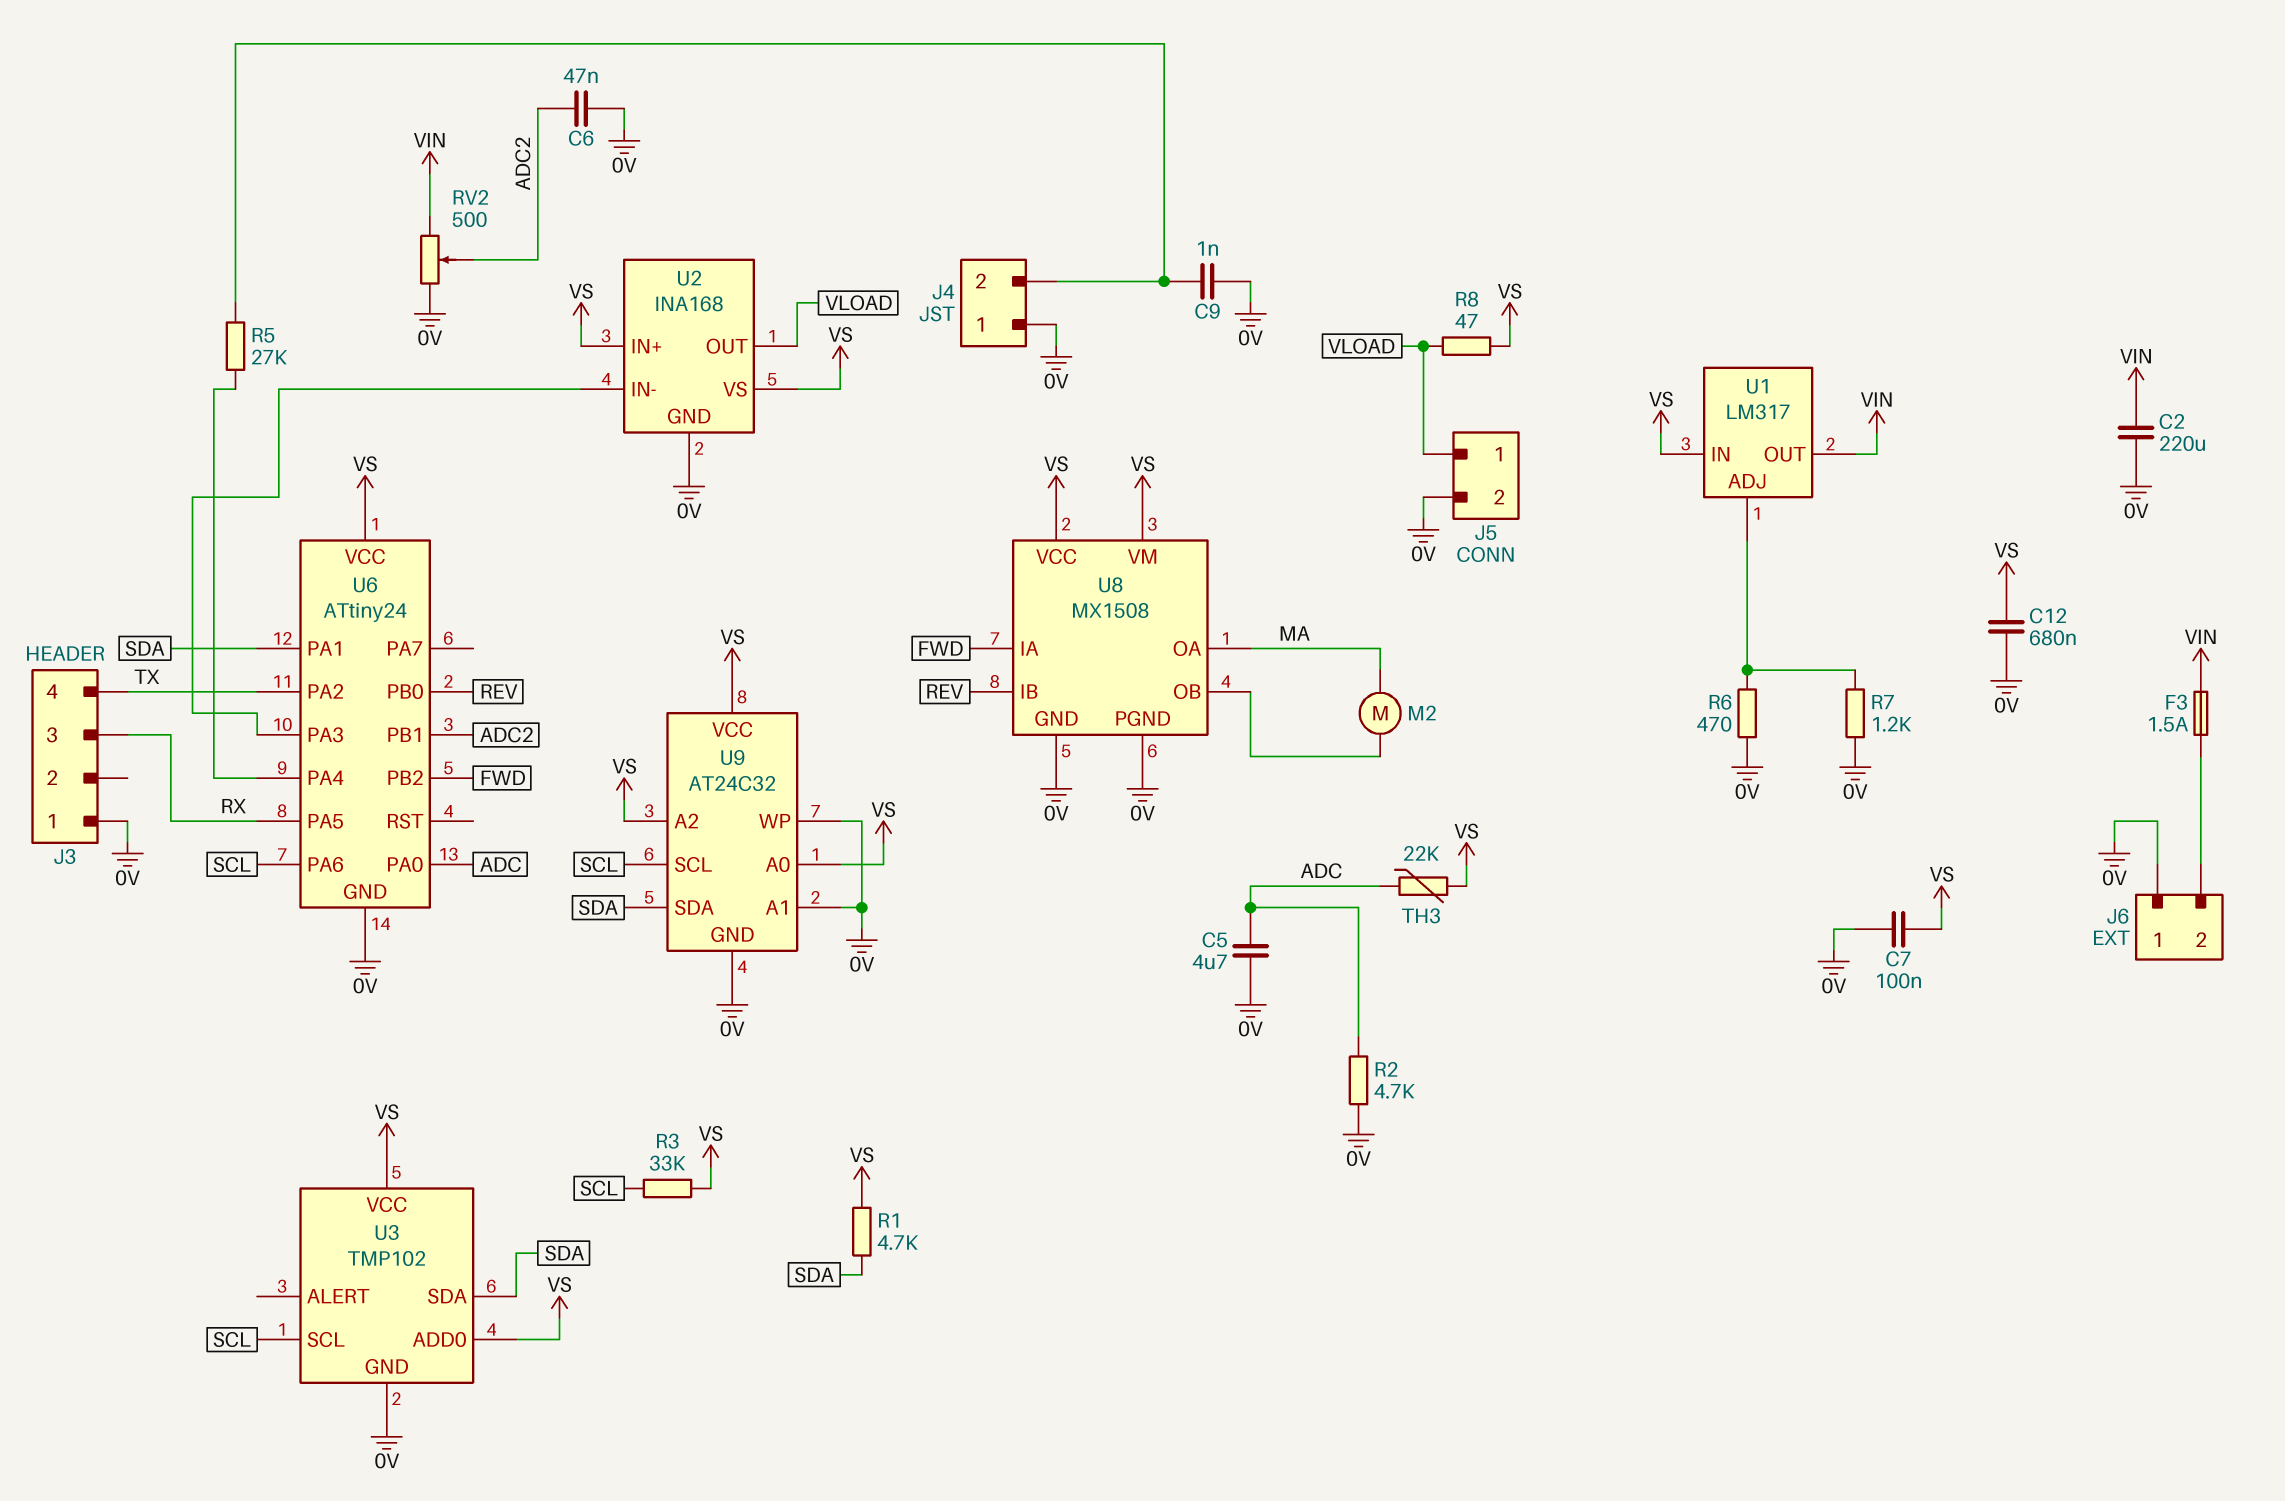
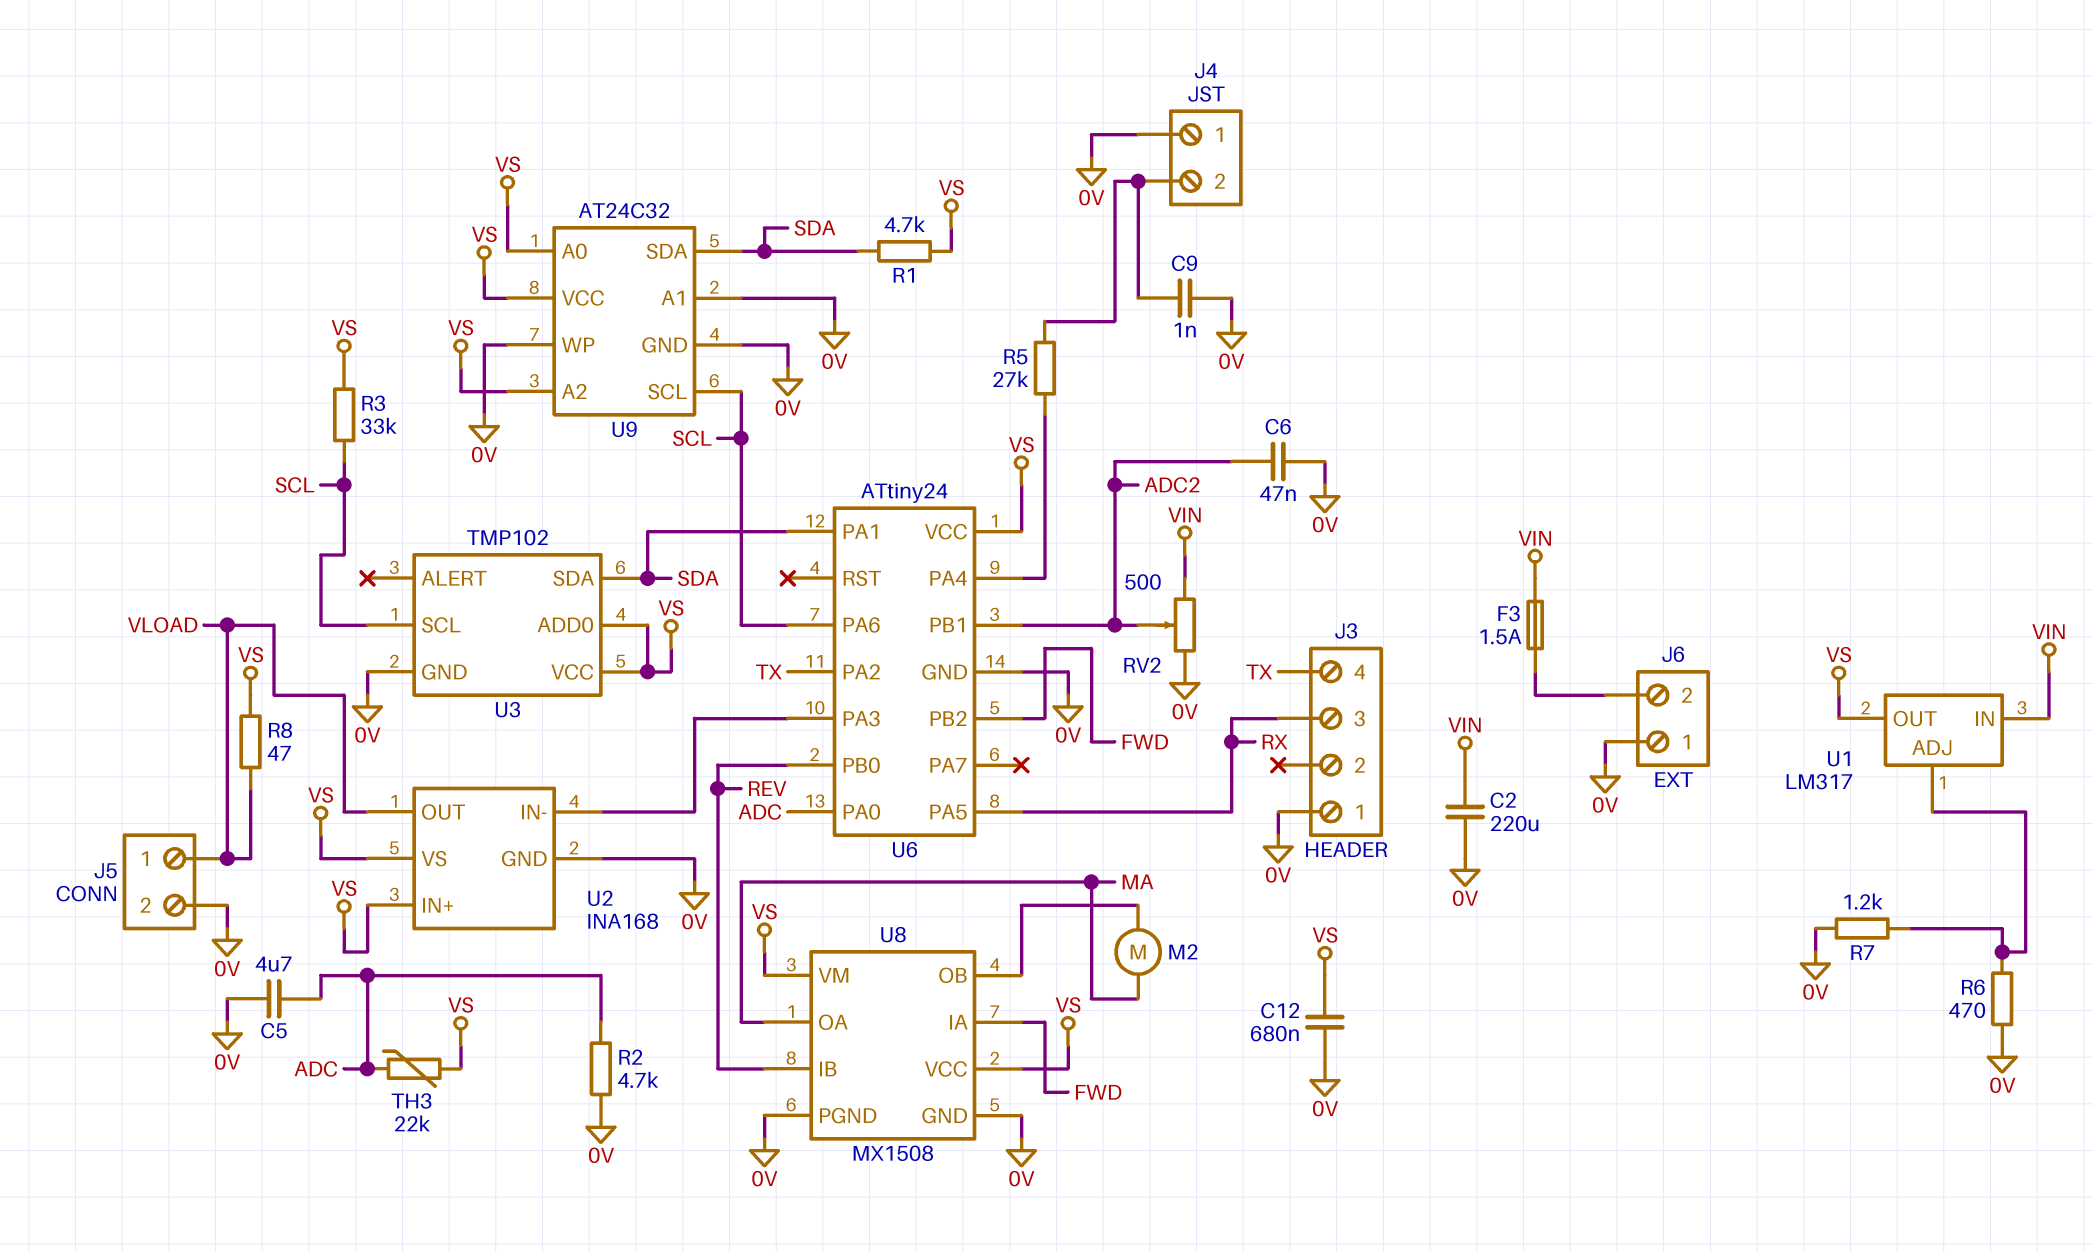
C7: 100nF (0V, VS) -> none
U1 pin IN: VS -> VIN
U1 pin OUT: VIN -> VS

